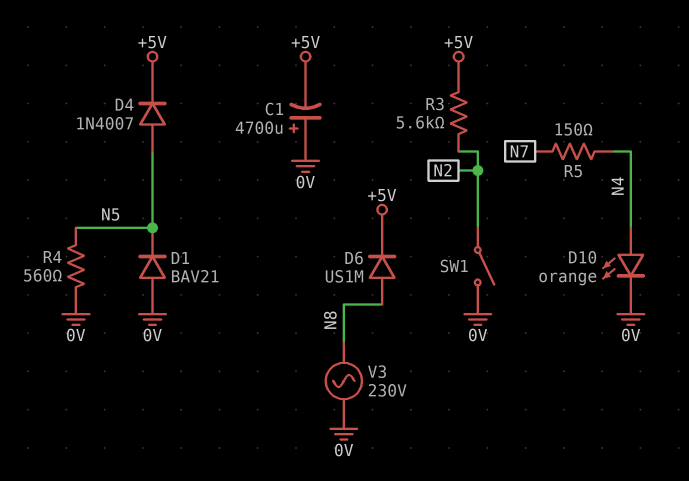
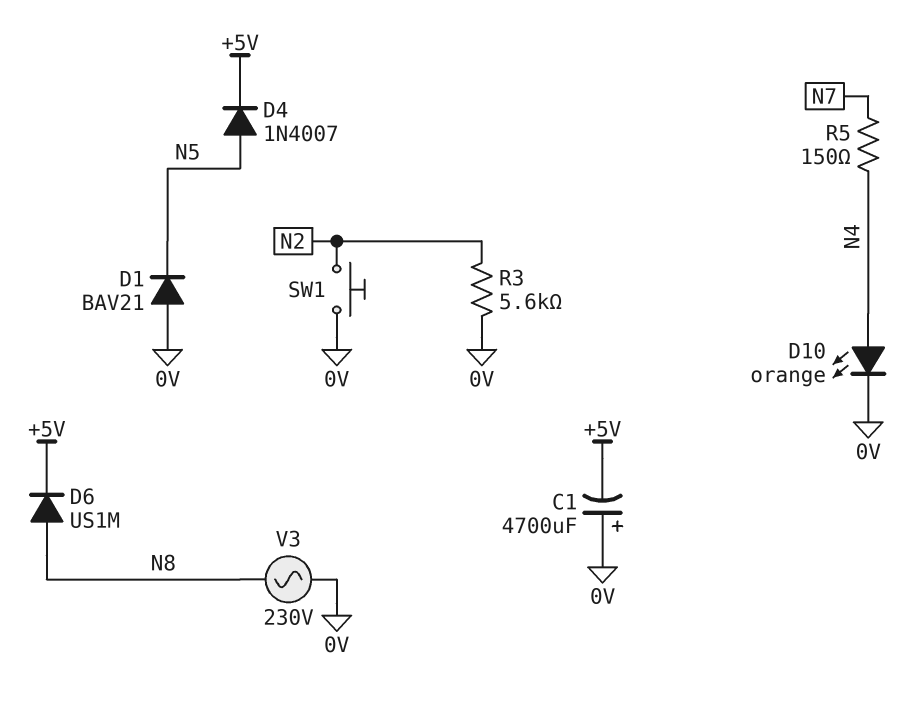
R3: 5.6k (+5V, N2) -> 5.6k (0V, N2)
R4: 560 (0V, N5) -> none
SW1: switch (0V, N2) -> button (0V, N2)

